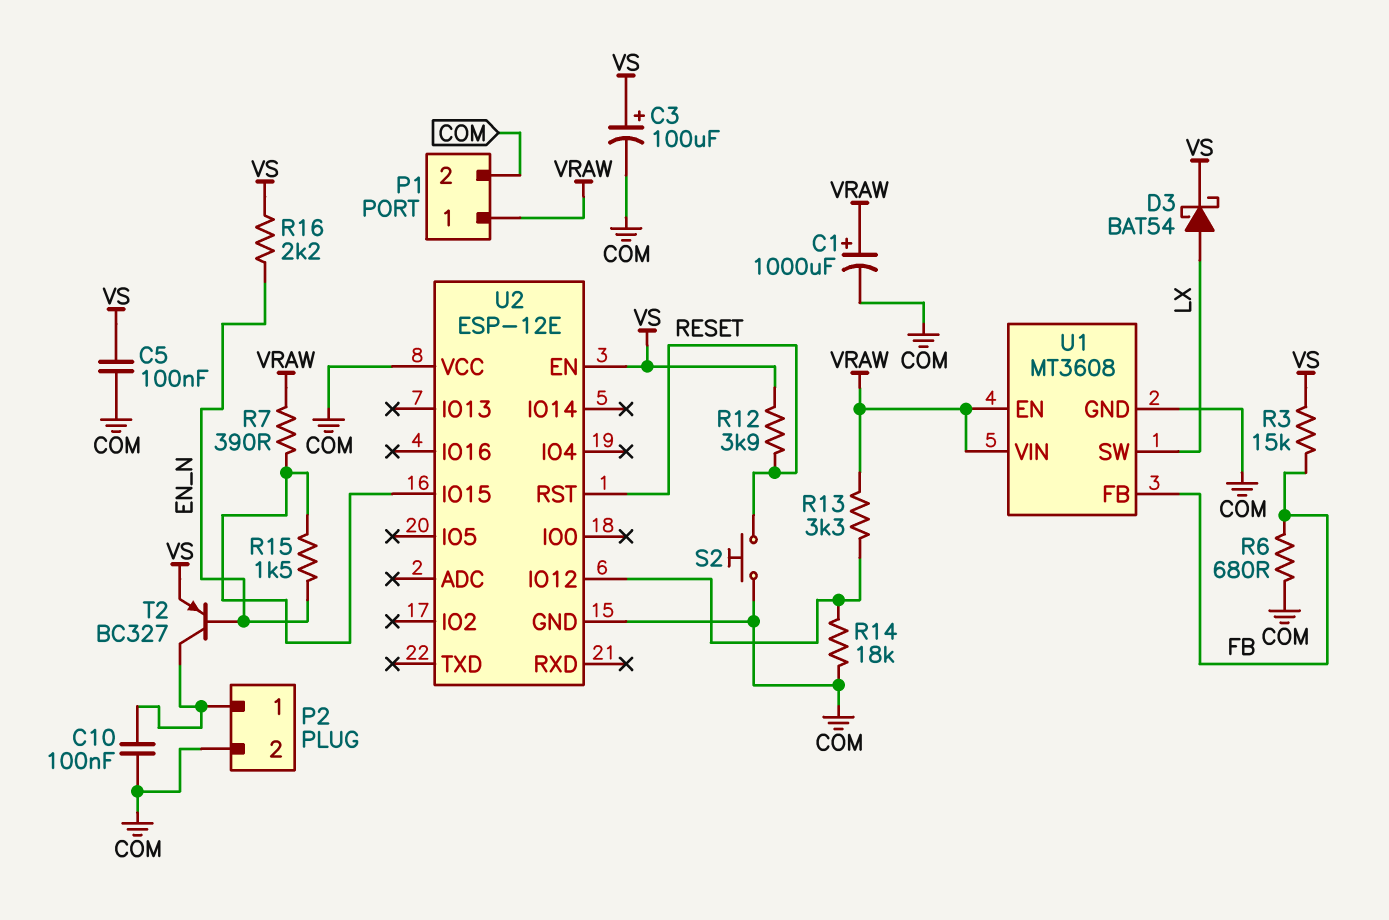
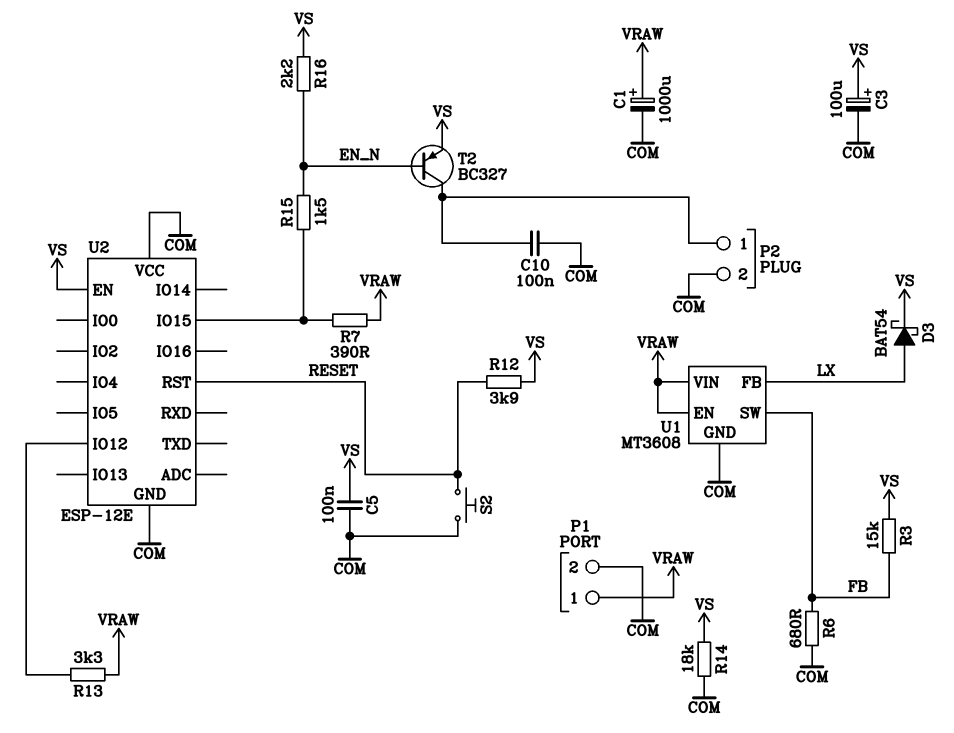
R14: 18k (COM, U2/IO12) -> 18k (COM, VS)
U1 pin FB: FB -> LX
U1 pin SW: LX -> FB

